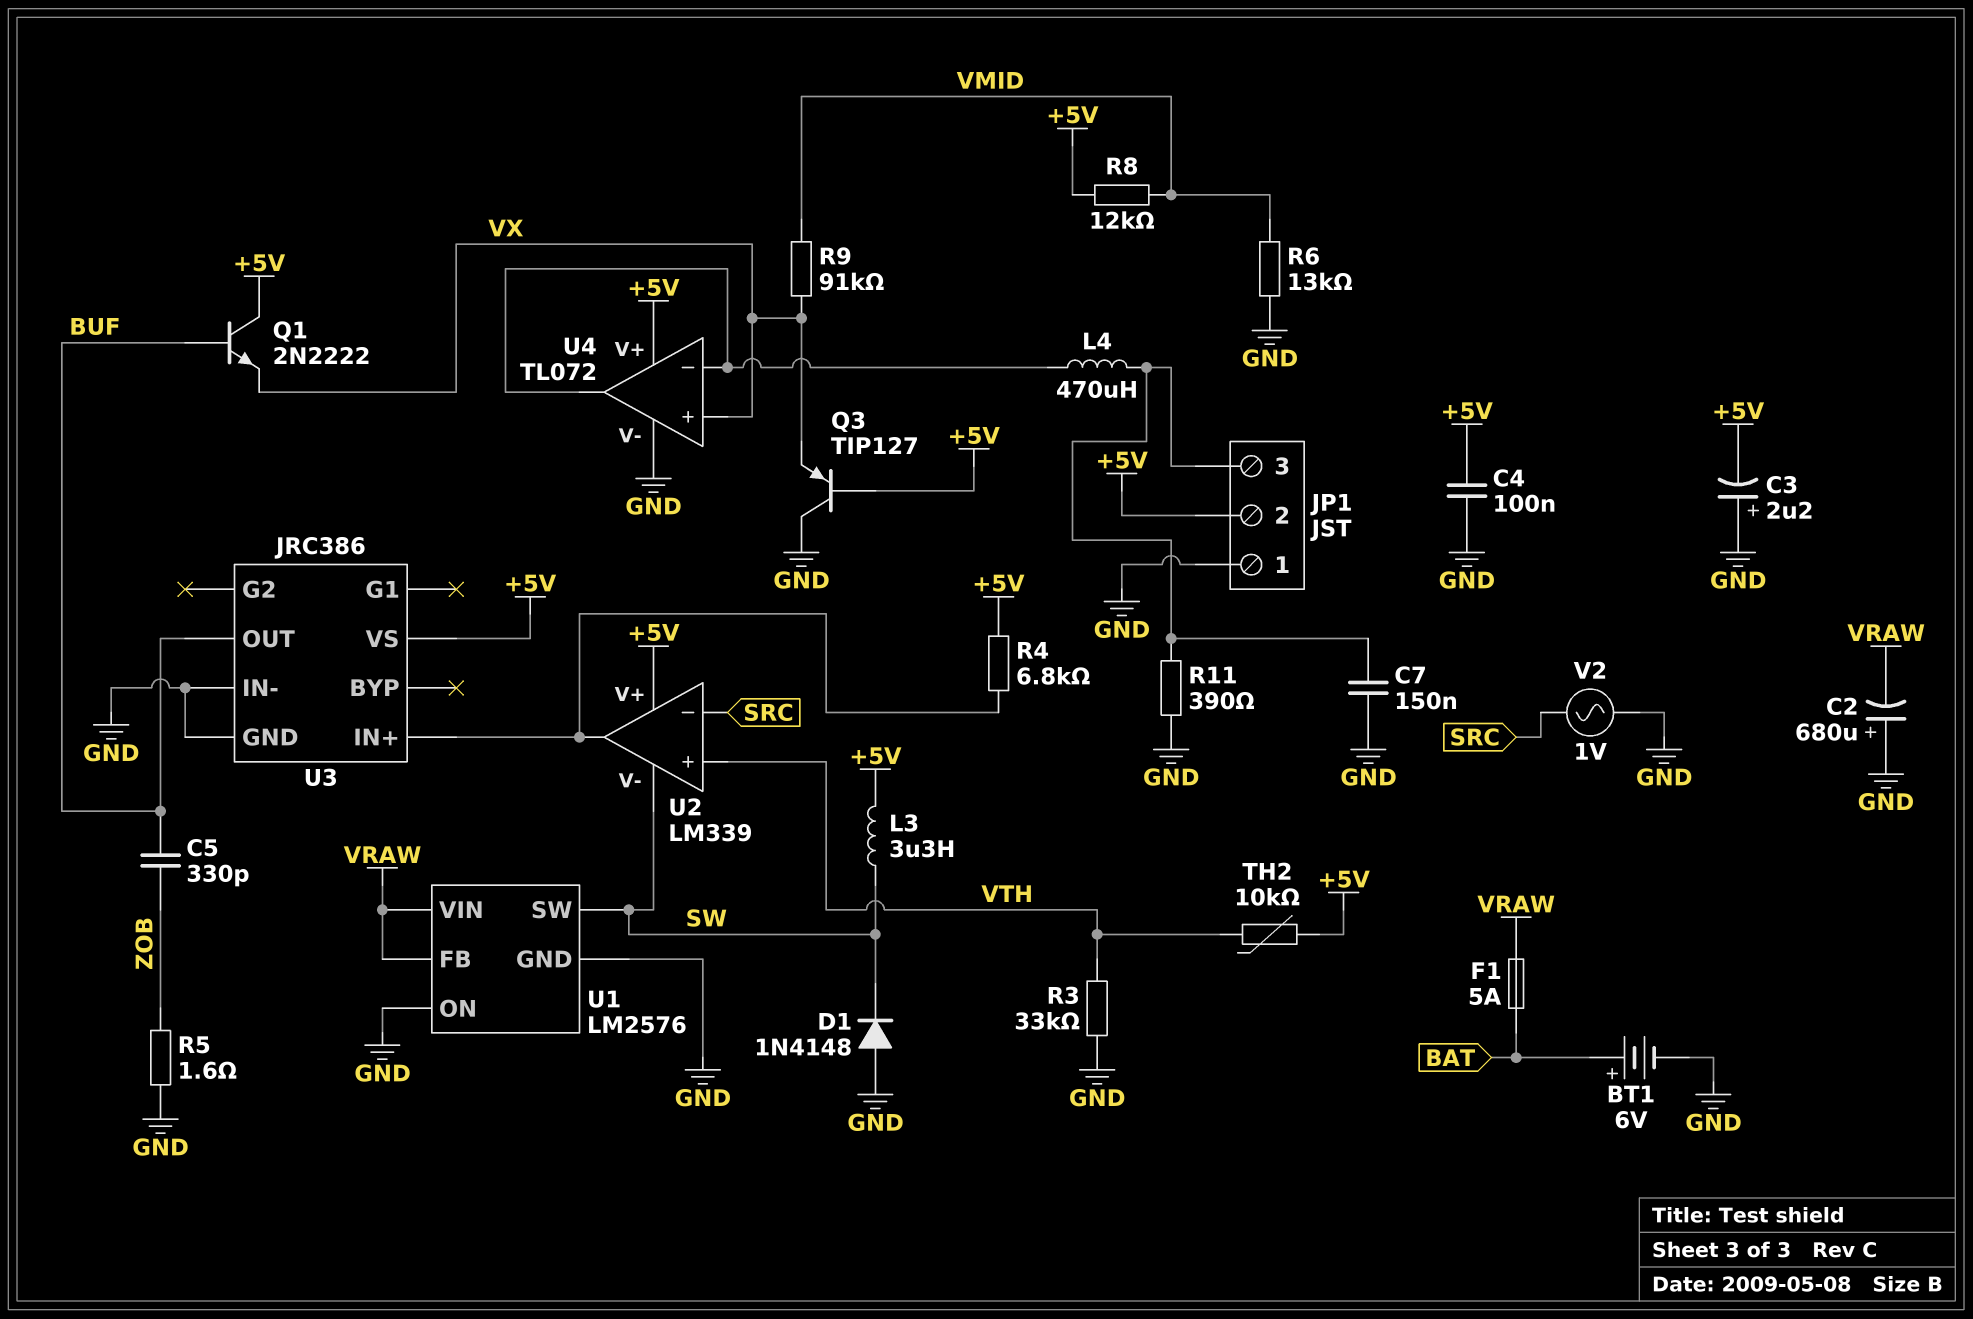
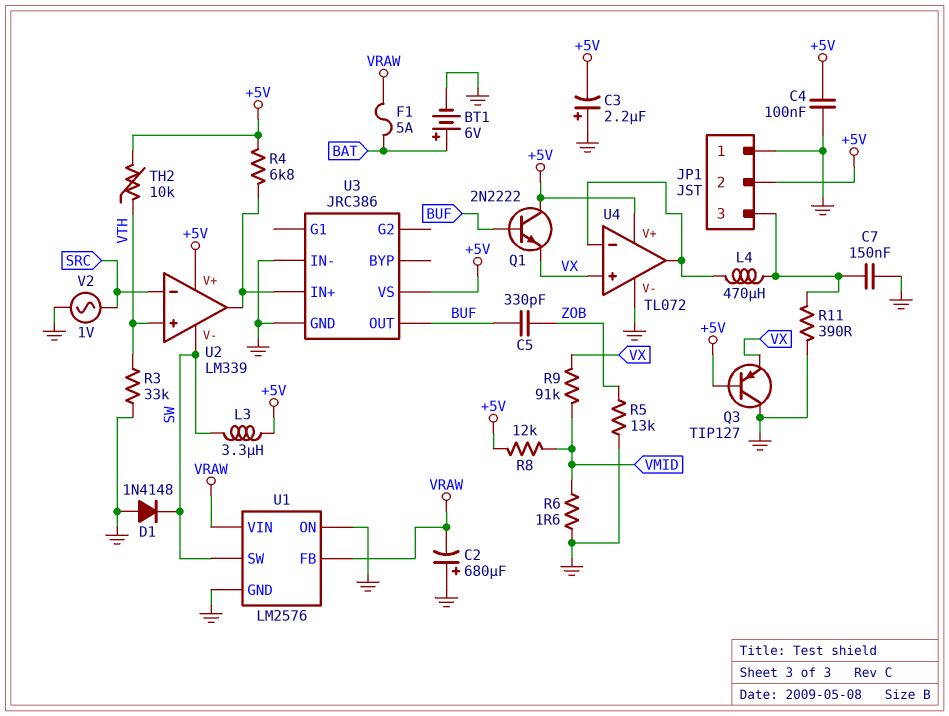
R5: 1.6 (GND, ZOB) -> 13k (GND, ZOB)
R6: 13k (GND, VMID) -> 1.6 (GND, VMID)

